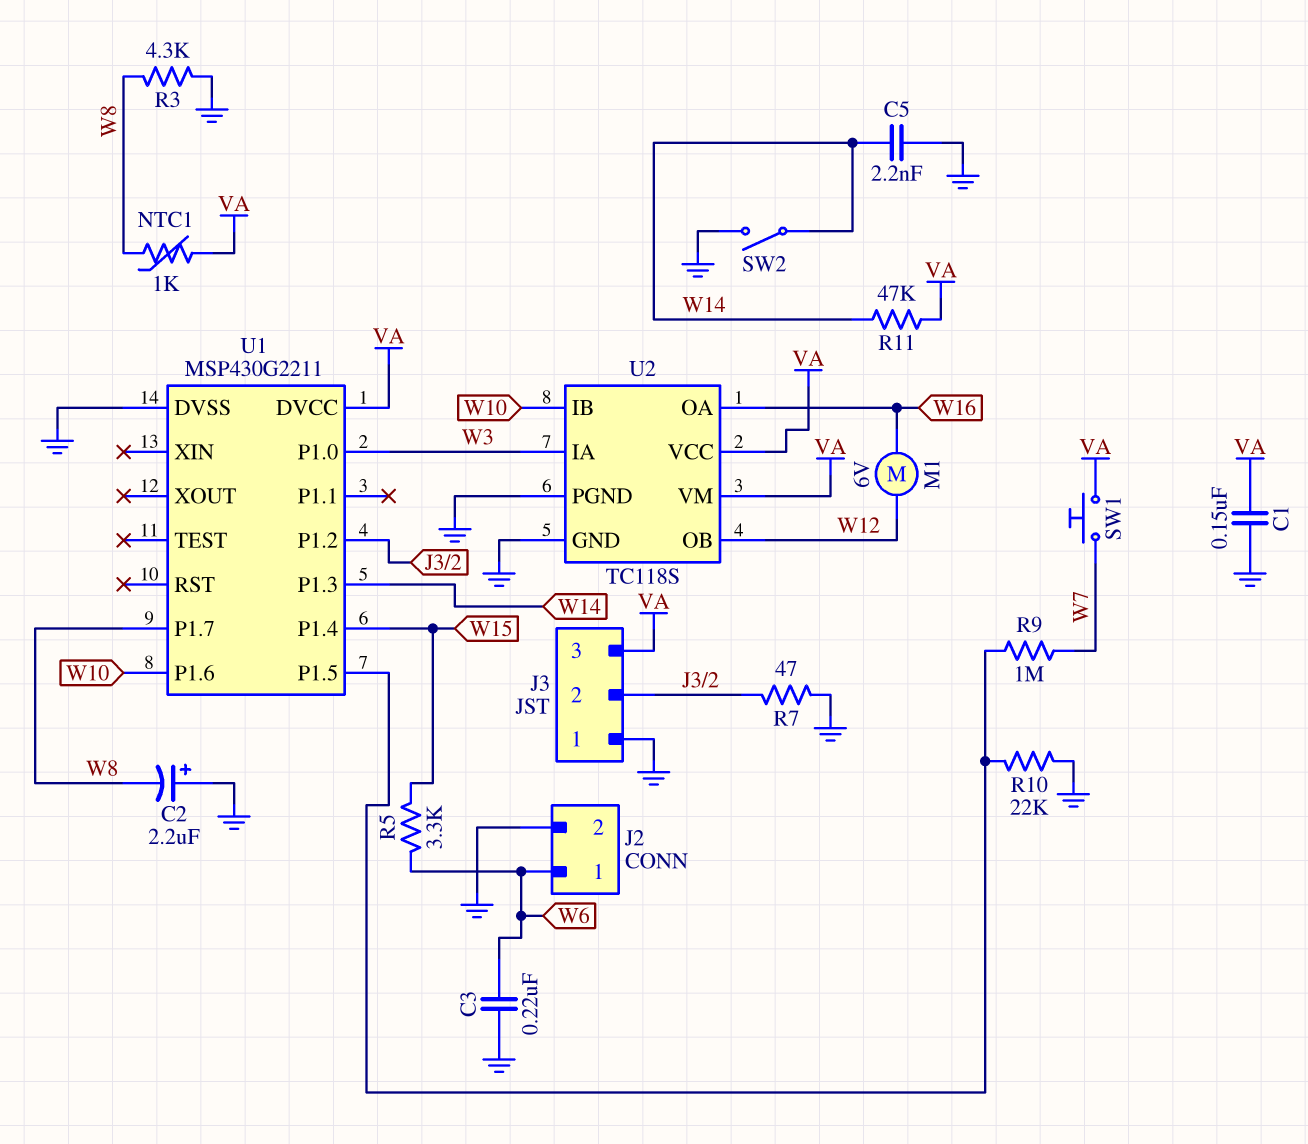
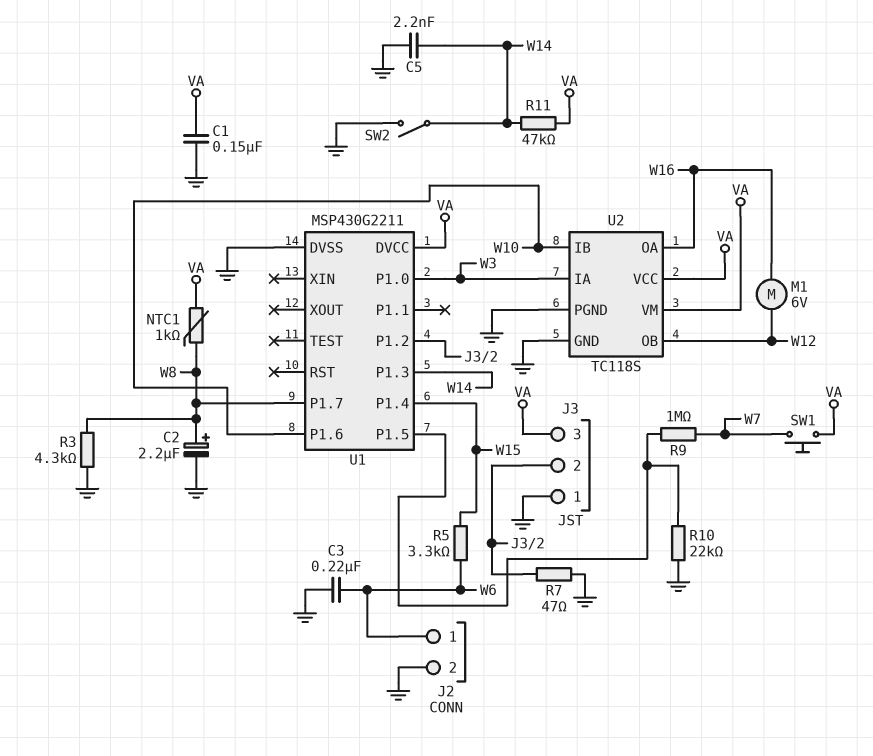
C2: 2.2uF (plus GND, minus W8) -> 2.2uF (plus W8, minus GND)

